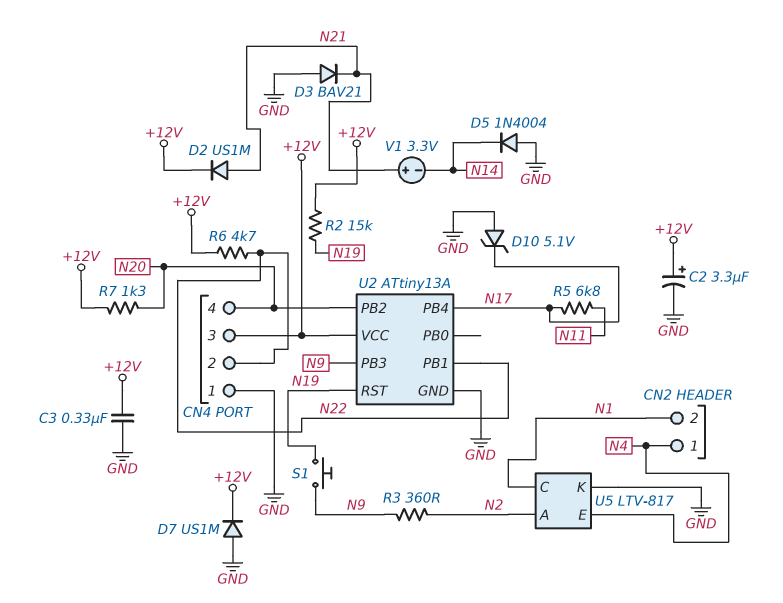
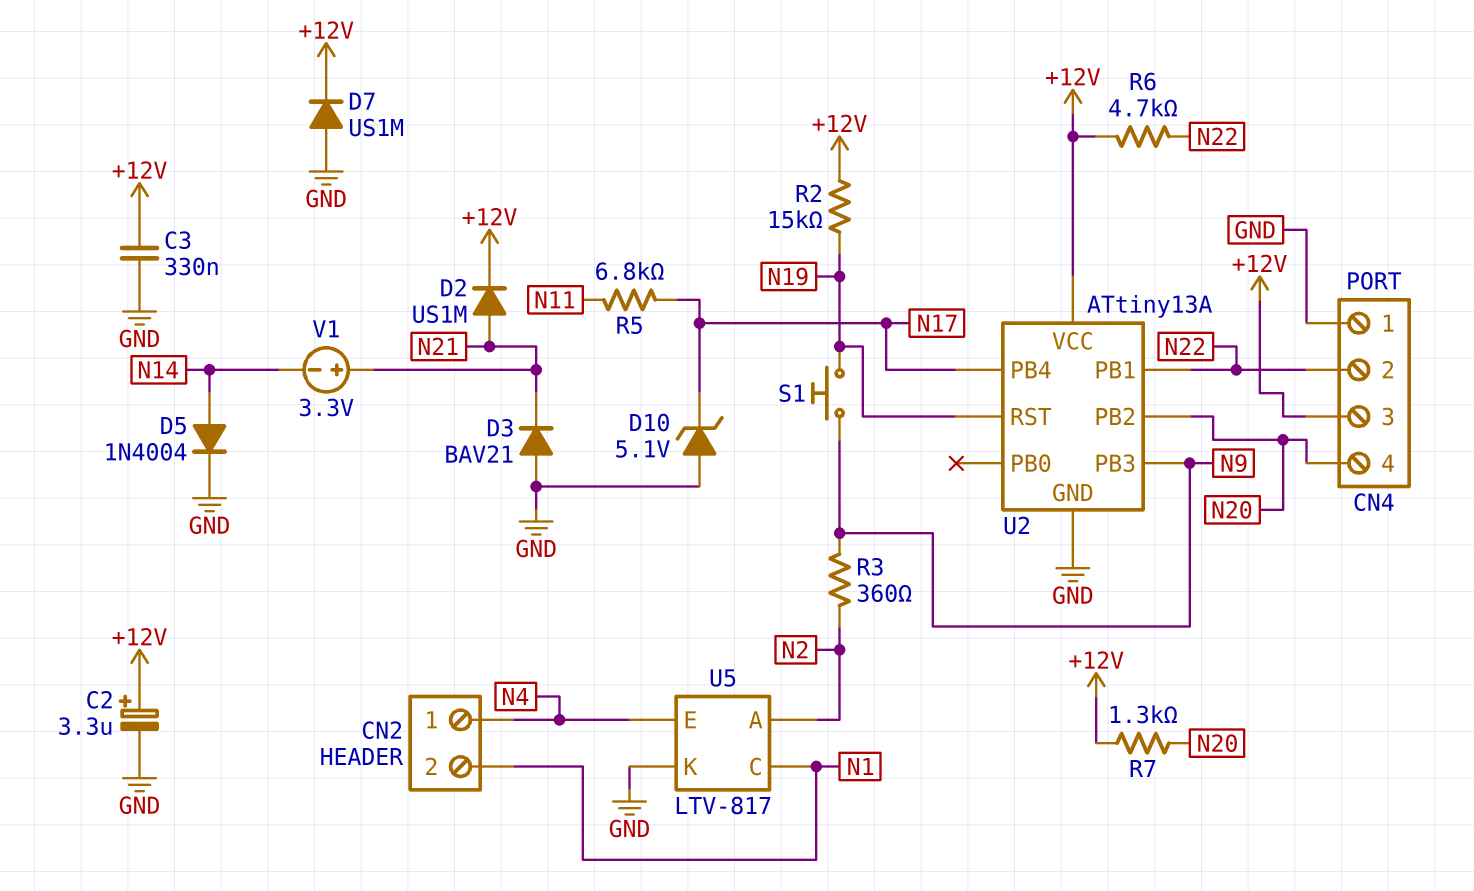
D5: diode 1N4004 (A GND, K N14) -> diode 1N4004 (A N14, K GND)

